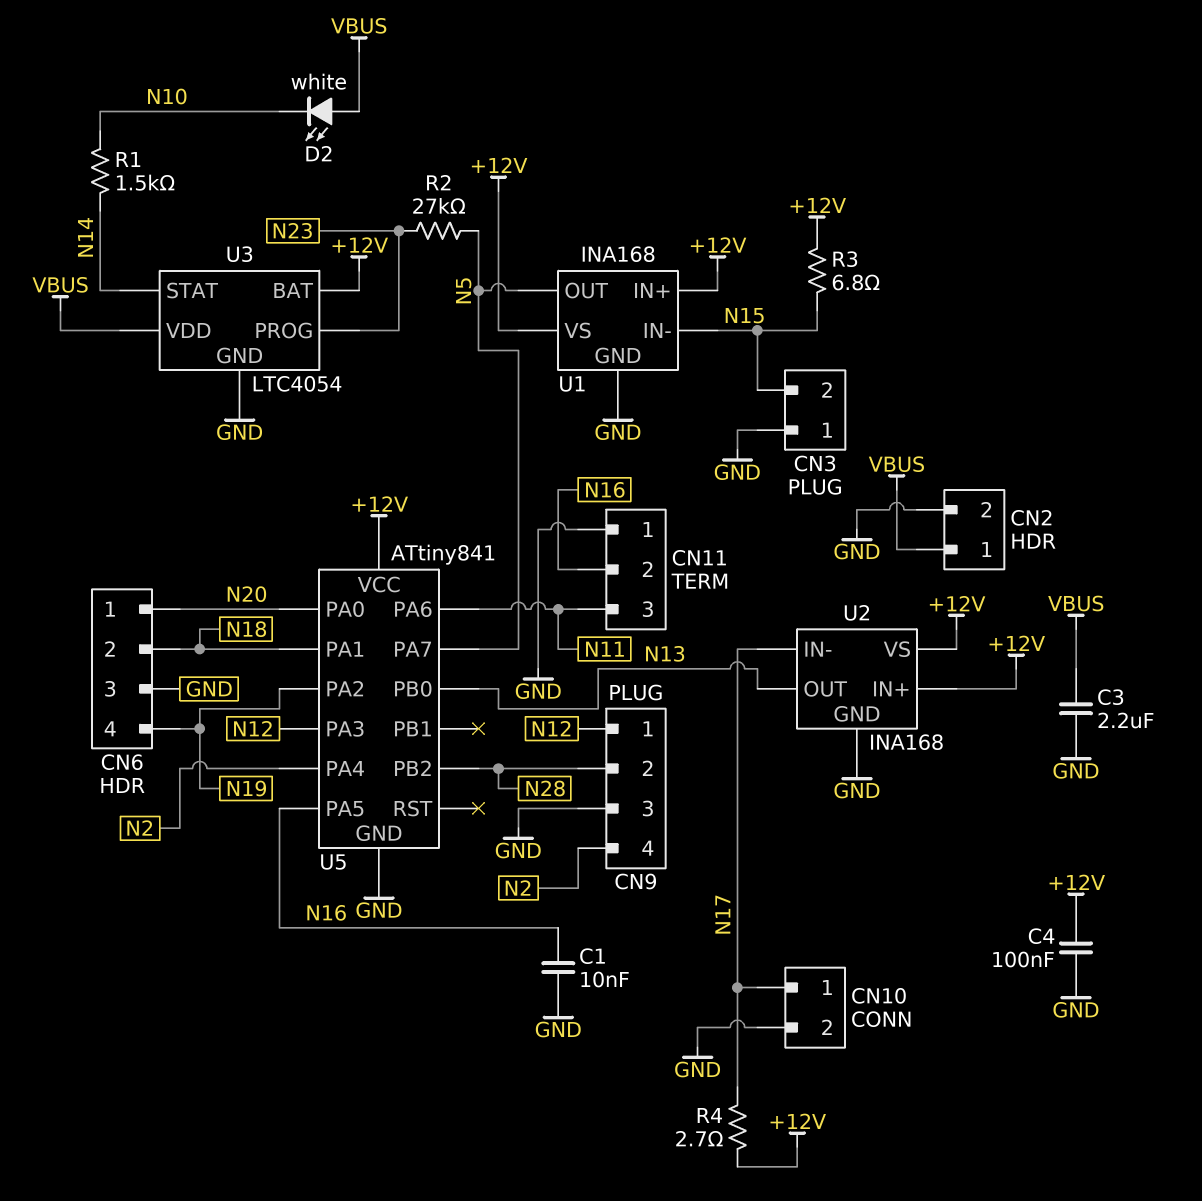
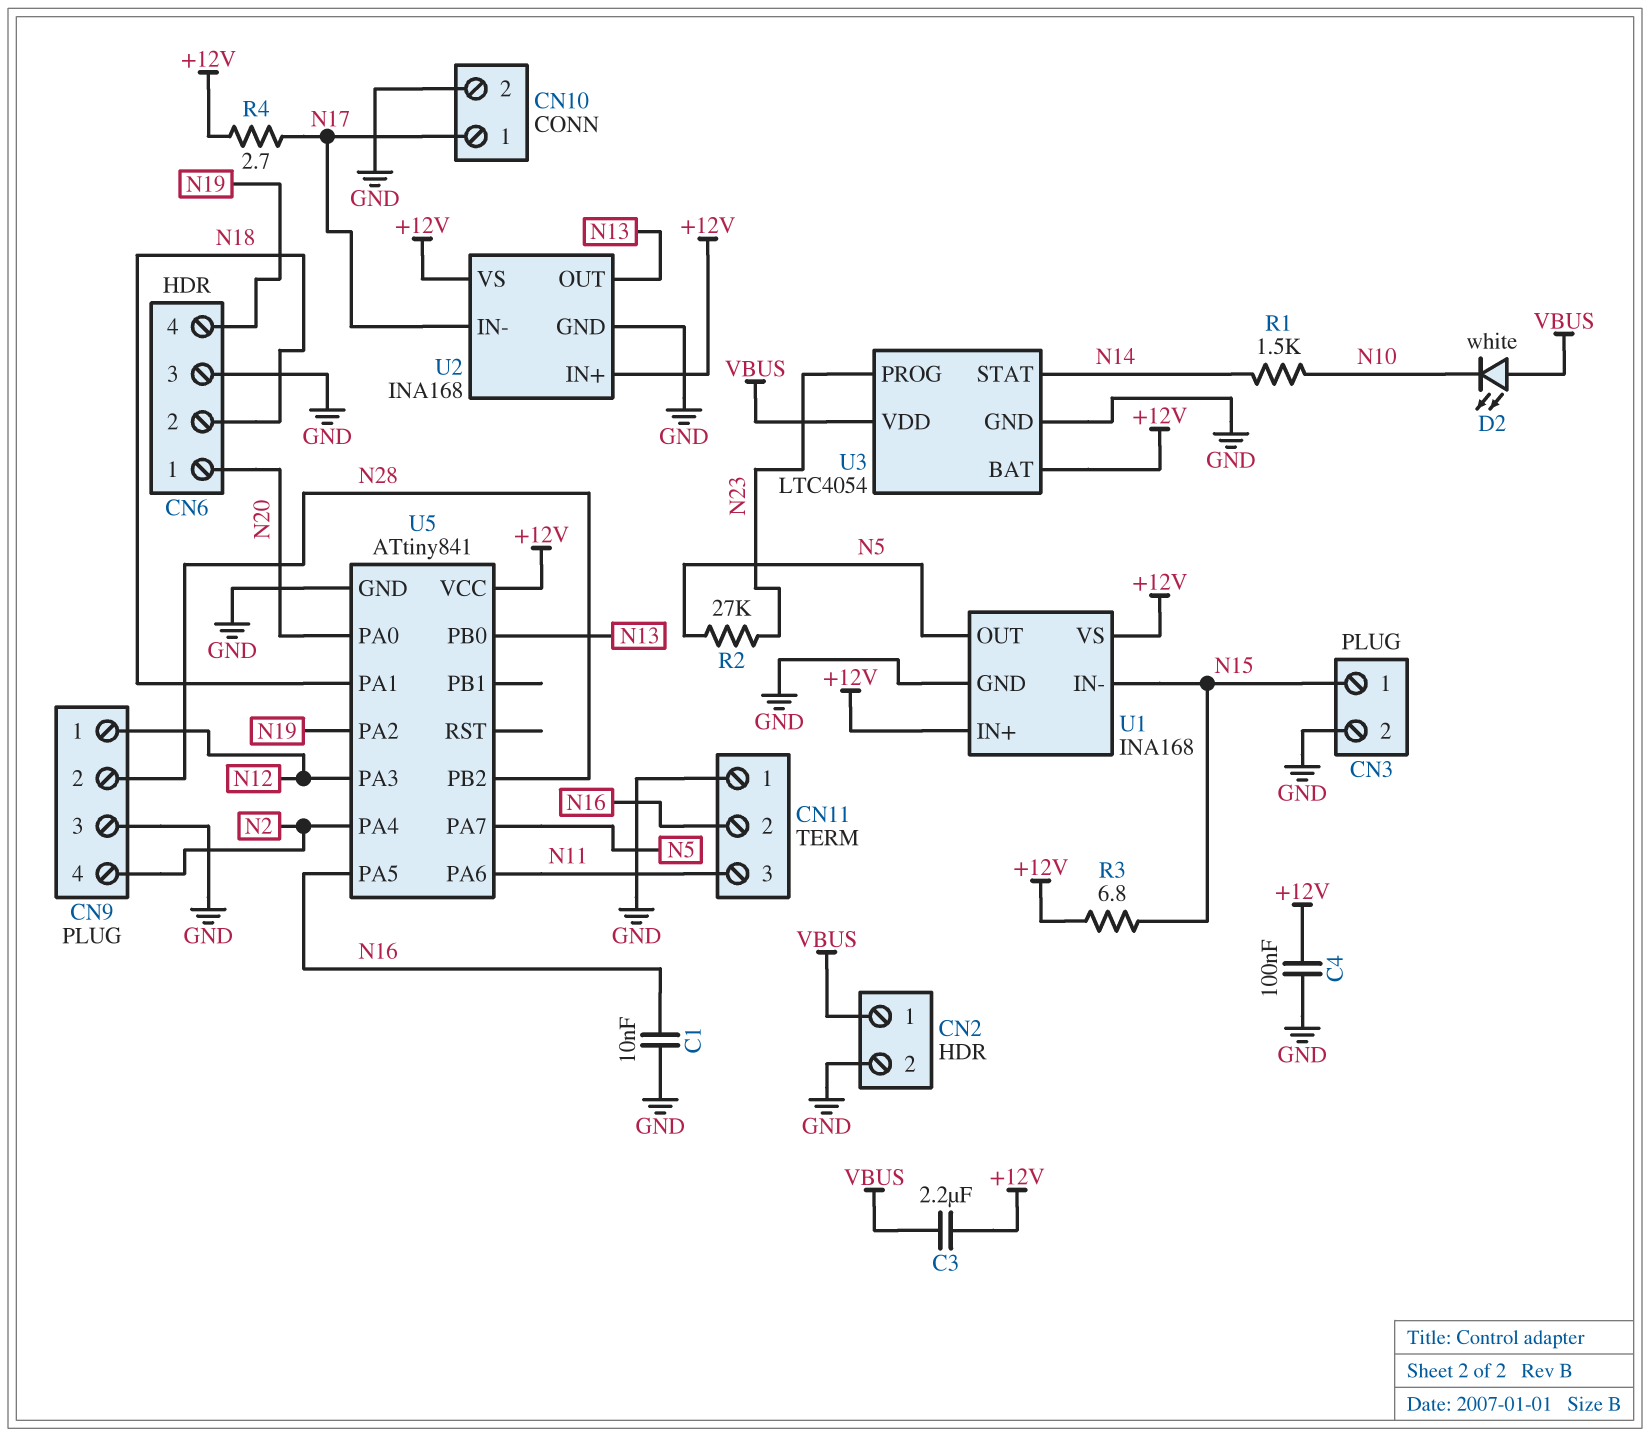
C3: 2.2uF (GND, VBUS) -> 2.2uF (+12V, VBUS)
CN3 pin 1: GND -> N15
CN3 pin 2: N15 -> GND

